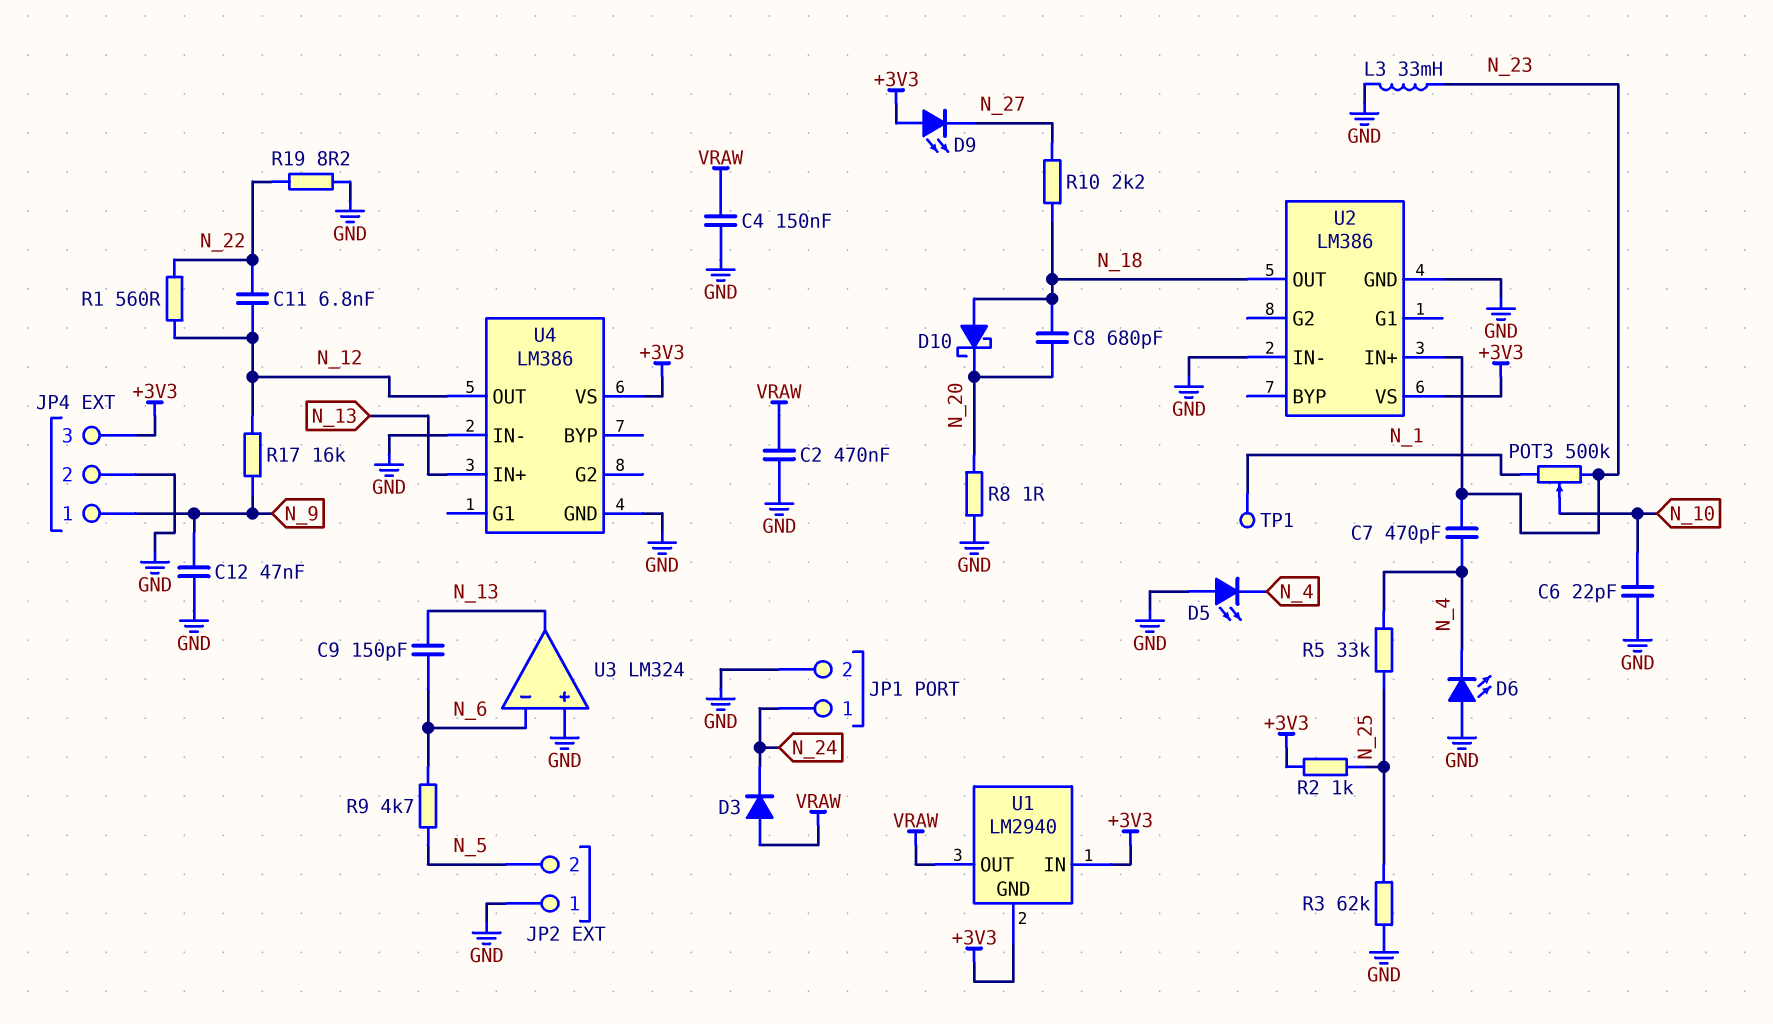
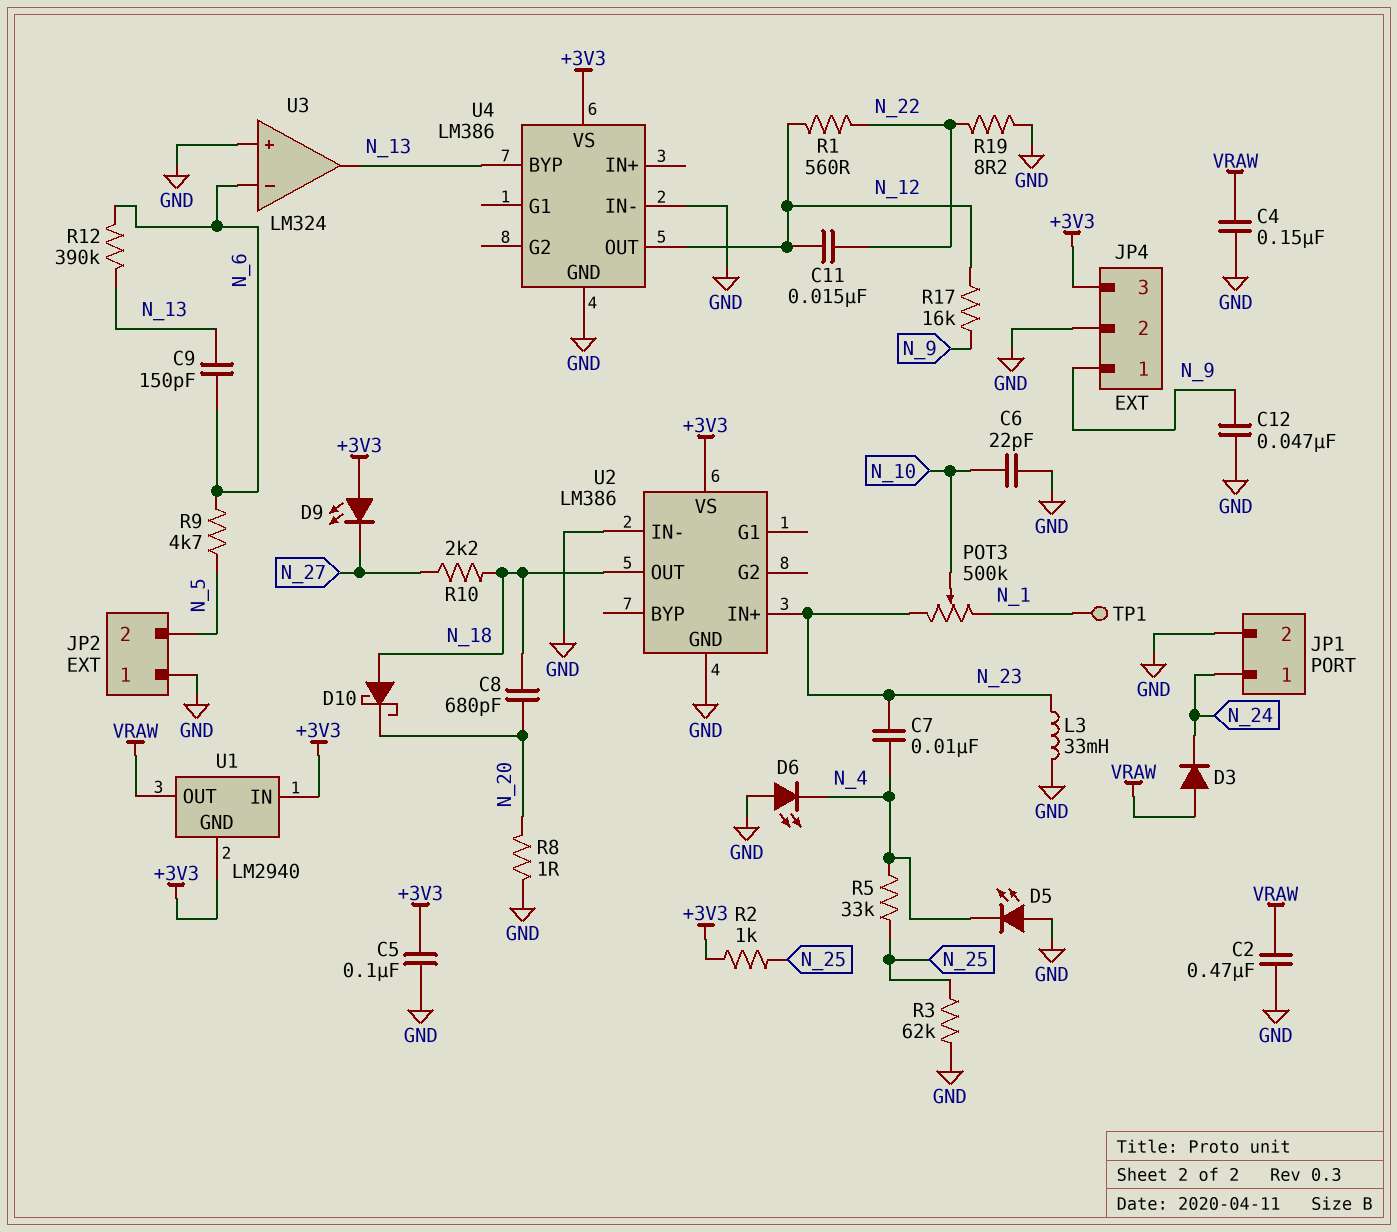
C5: none -> 100nF (+3V3, GND)
C7: 470pF (N_4, N_23) -> 10nF (N_4, N_23)
C11: 6.8nF (N_12, N_22) -> 15nF (N_12, N_22)
R12: none -> 390k (N_6, N_13)
U4 pin BYP: none -> N_13
U4 pin IN+: N_13 -> none

